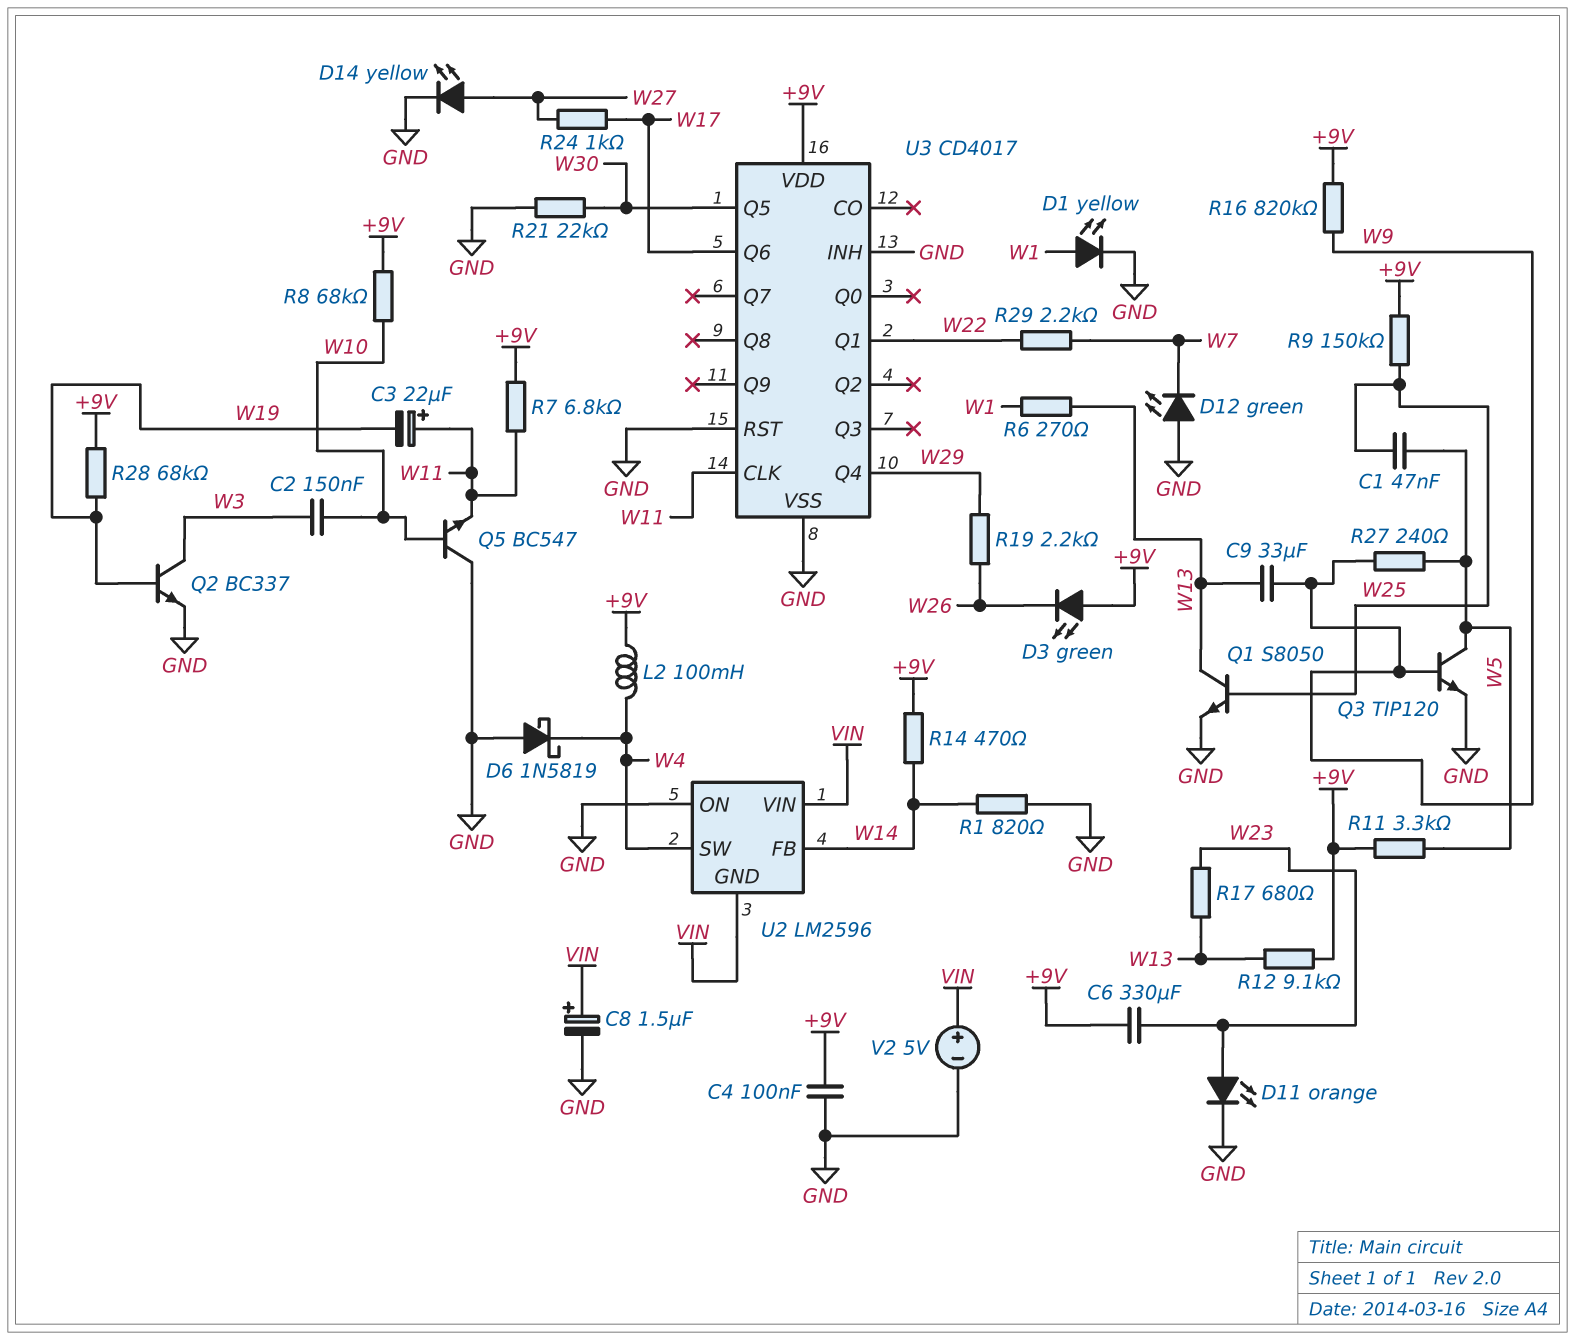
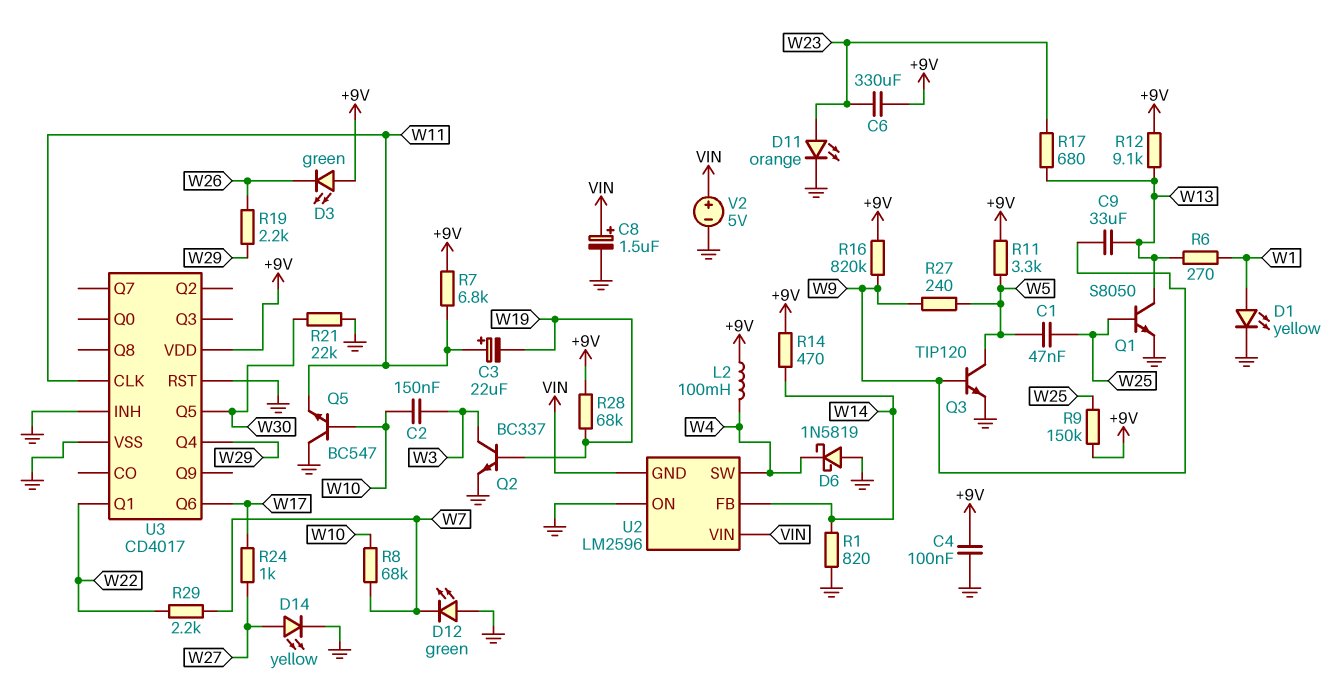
R8: 68k (+9V, W10) -> 68k (W7, W10)

